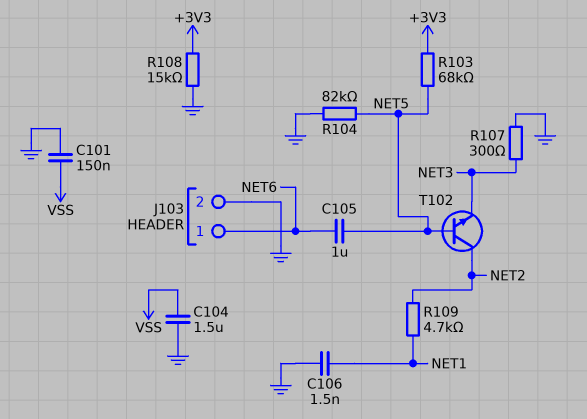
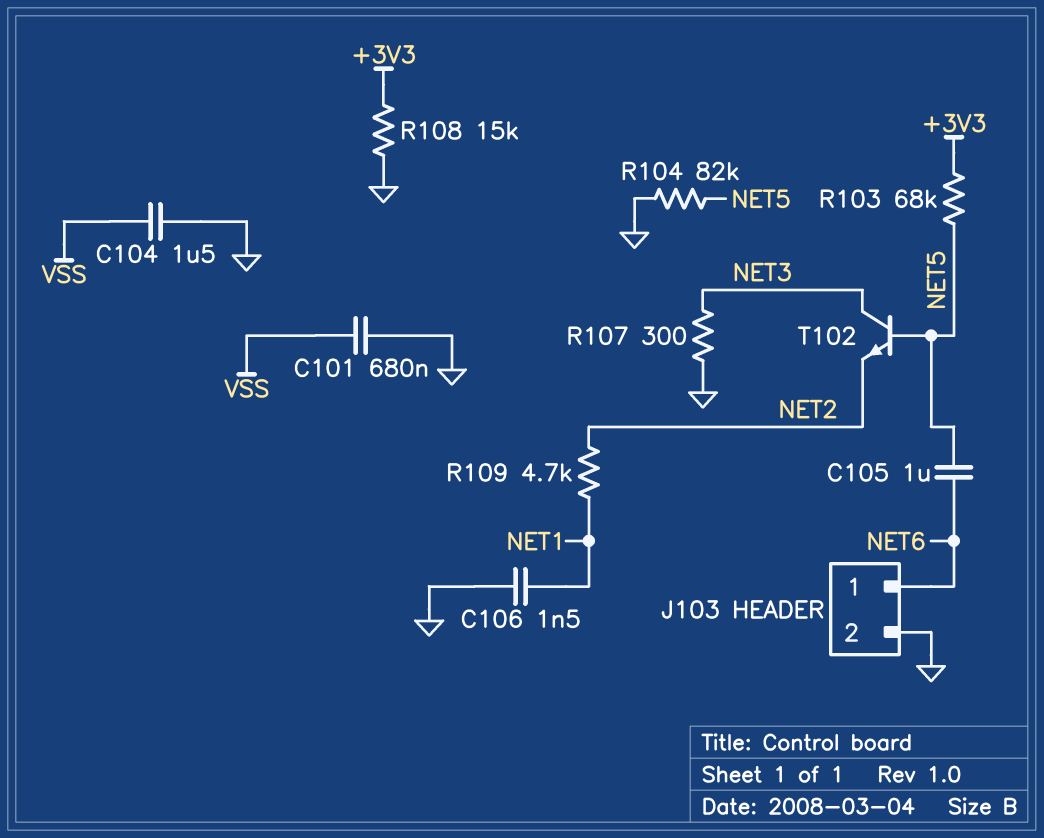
C101: 150nF (GND, VSS) -> 680nF (GND, VSS)
T102: NPN (B NET5, C NET2, E NET3) -> NPN (B NET5, C NET3, E NET2)

